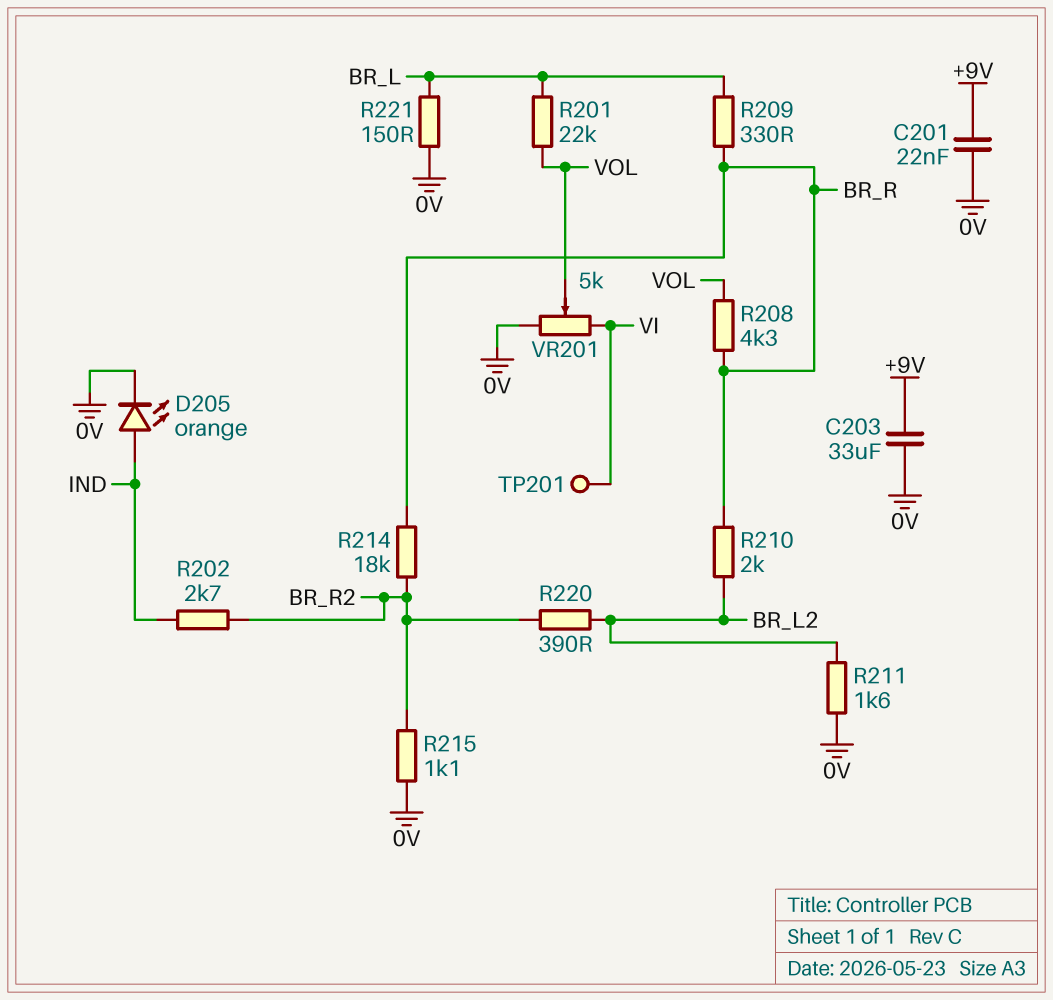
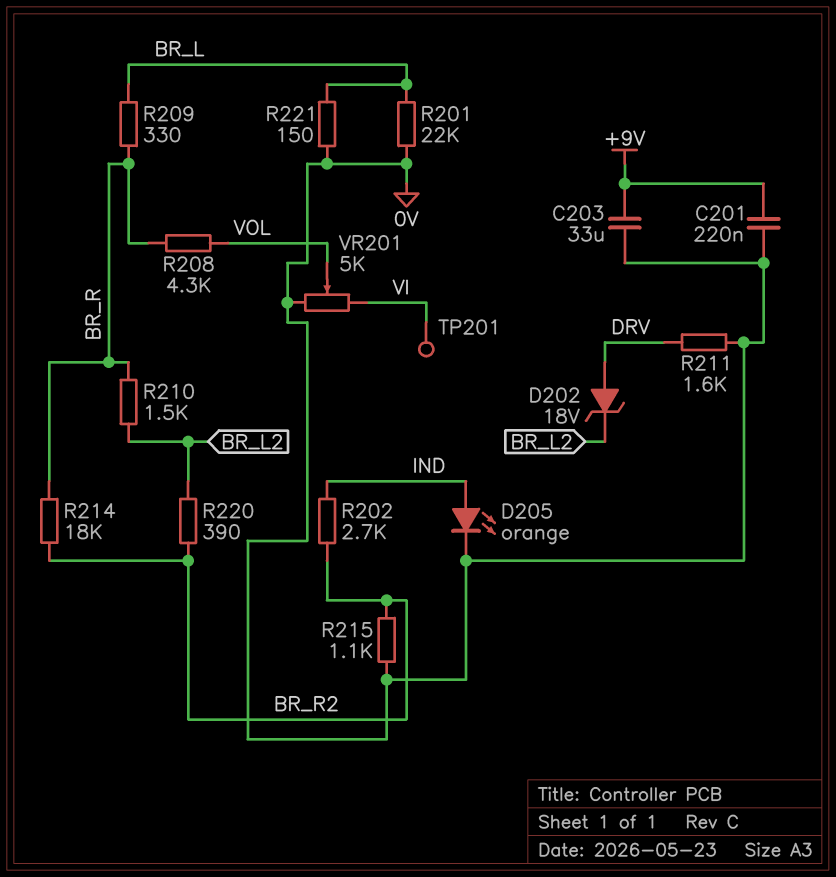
C201: 22nF (+9V, 0V) -> 220nF (+9V, 0V)
D202: none -> zener 18V (A DRV, K BR_L2)
R201: 22k (BR_L, VOL) -> 22k (0V, BR_L)
R210: 2k (BR_L2, BR_R) -> 1.5k (BR_L2, BR_R)
R211: 1.6k (0V, BR_L2) -> 1.6k (0V, DRV)

